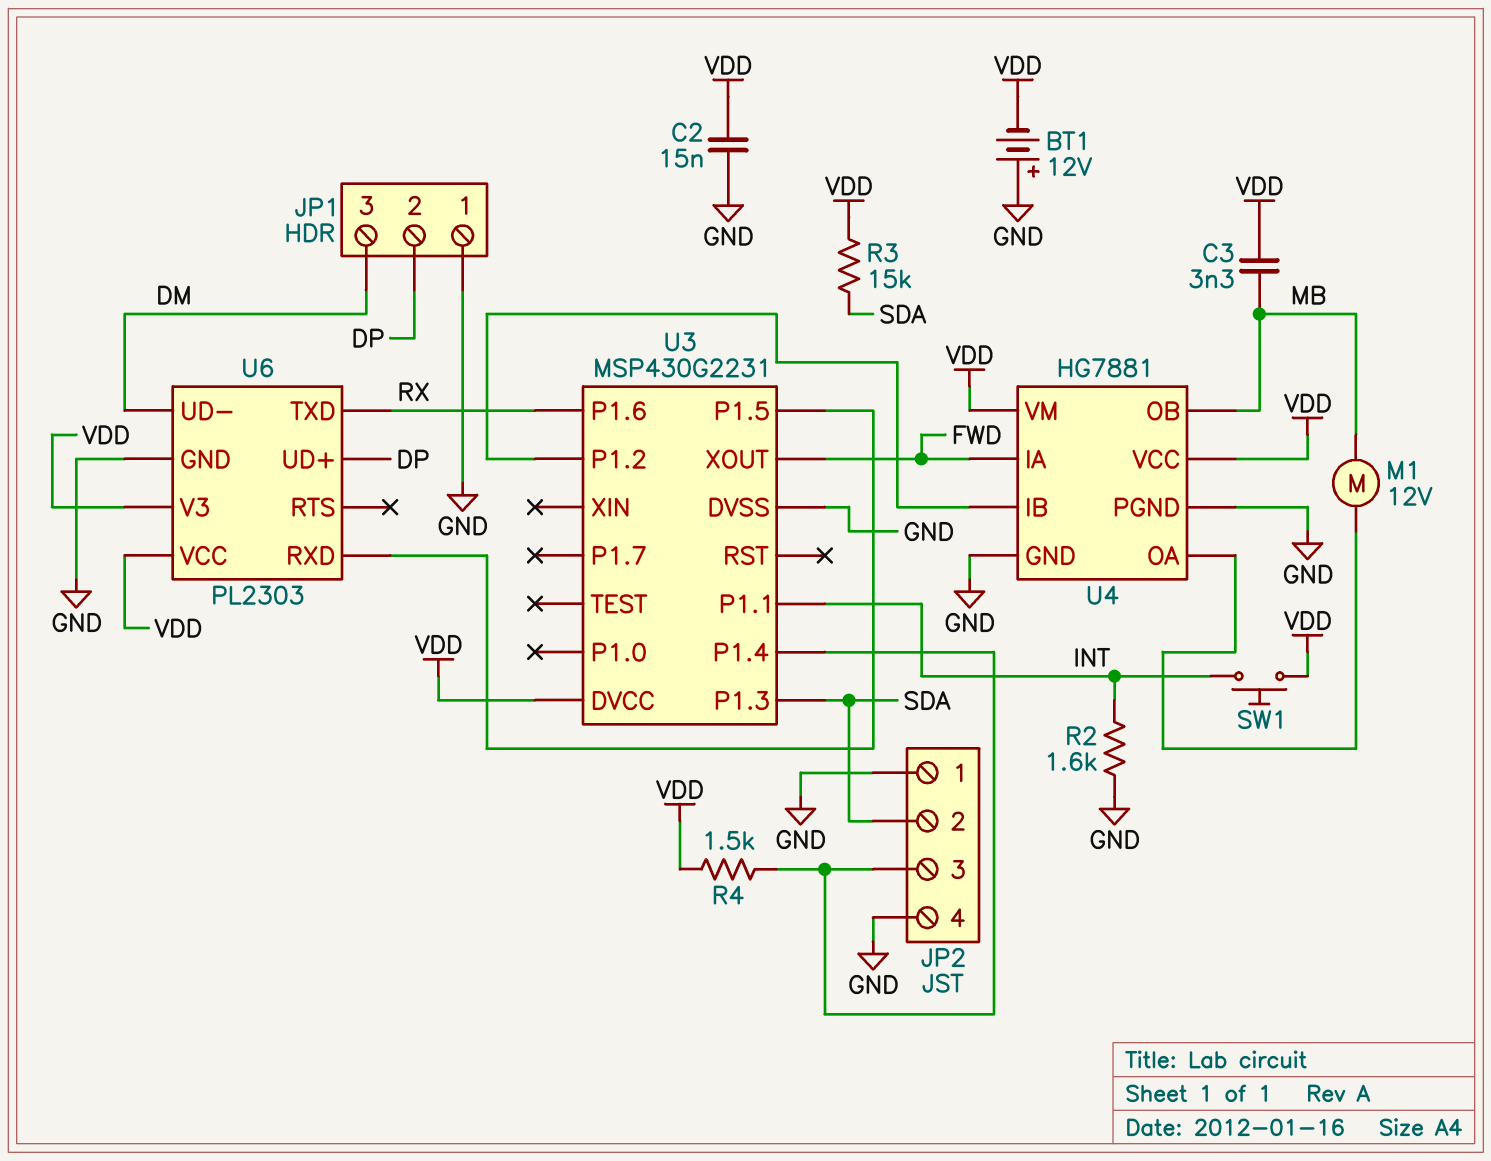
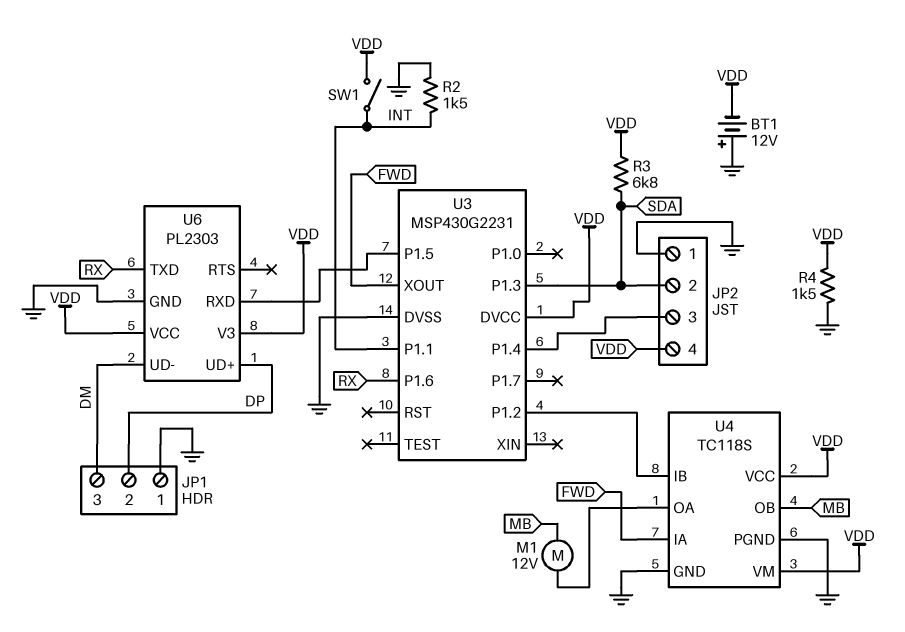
C2: 15nF (GND, VDD) -> none
C3: 3.3nF (MB, VDD) -> none
JP2 pin 4: GND -> VDD
R2: 1.6k (GND, INT) -> 1.5k (GND, INT)
R3: 15k (SDA, VDD) -> 6.8k (SDA, VDD)
R4: 1.5k (JP2/3, VDD) -> 1.5k (GND, VDD)
SW1: button (INT, VDD) -> switch (INT, VDD)
U4: HG7881 -> TC118S

